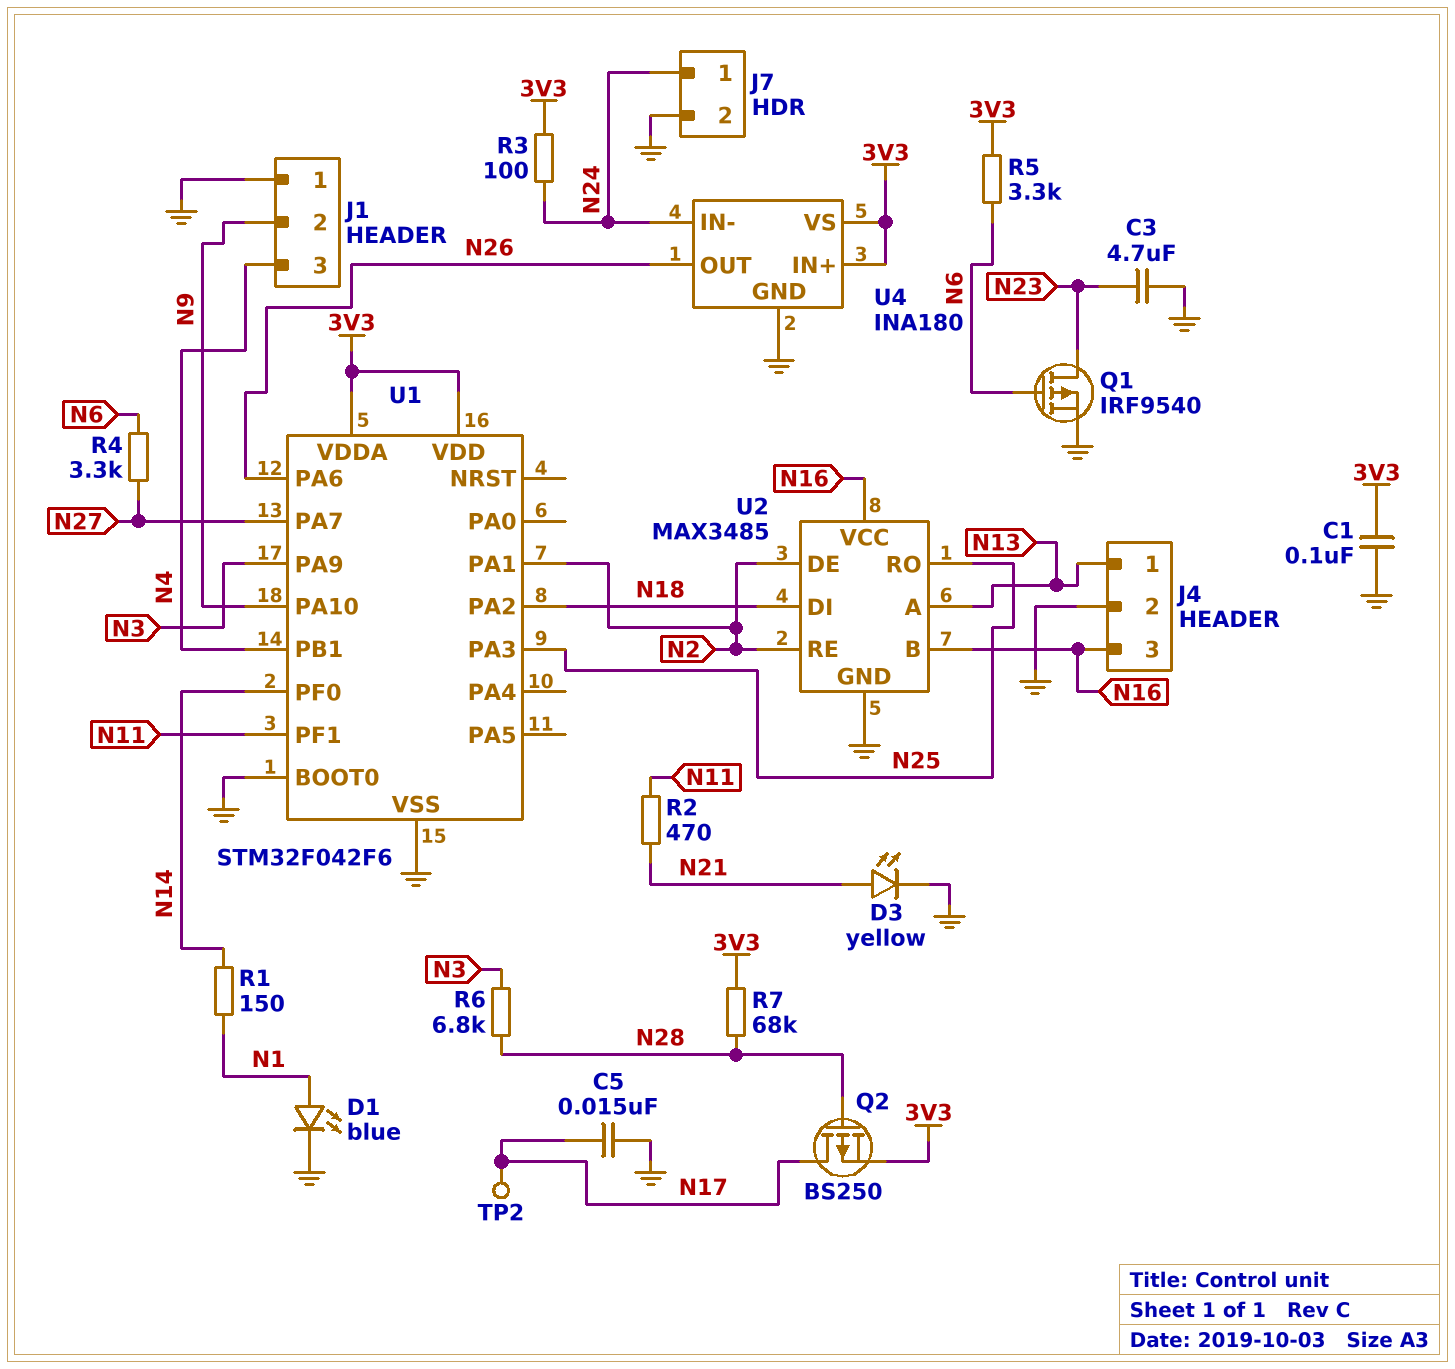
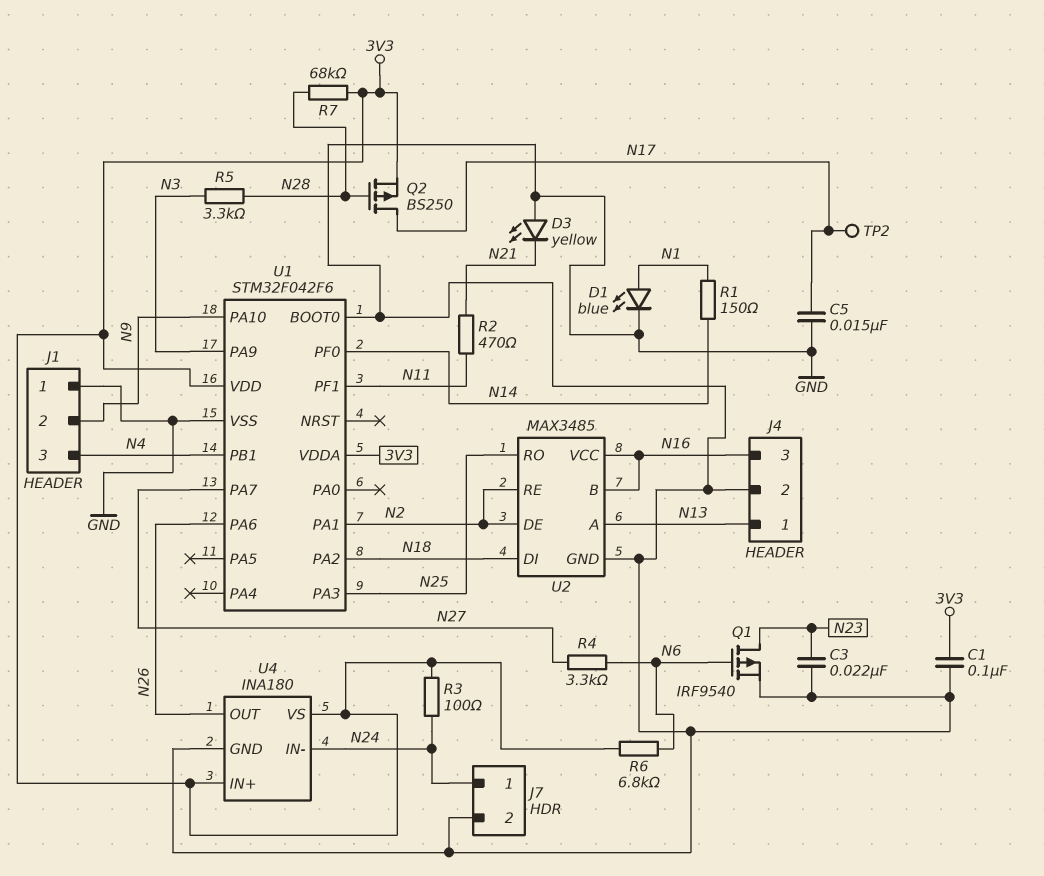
C3: 4.7uF (GND, N23) -> 22nF (GND, N23)
D3: LED yellow (A N21, K GND) -> LED yellow (A GND, K N21)
R5: 3.3k (3V3, N6) -> 3.3k (N3, N28)
R6: 6.8k (N3, N28) -> 6.8k (3V3, N6)

